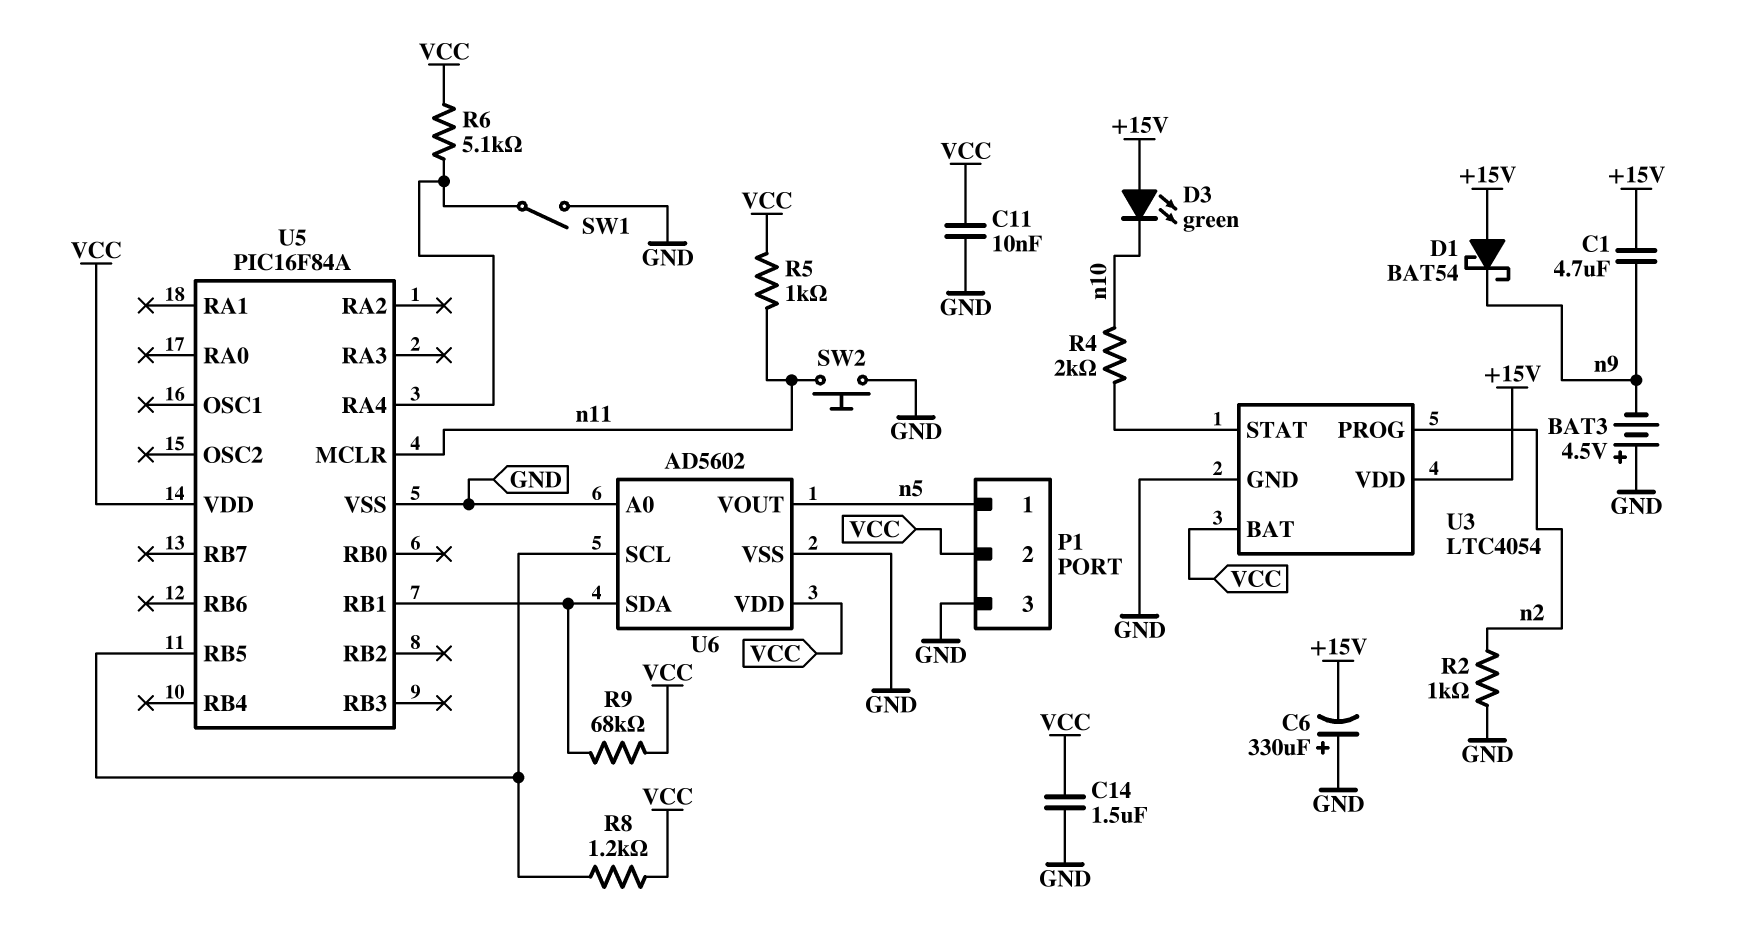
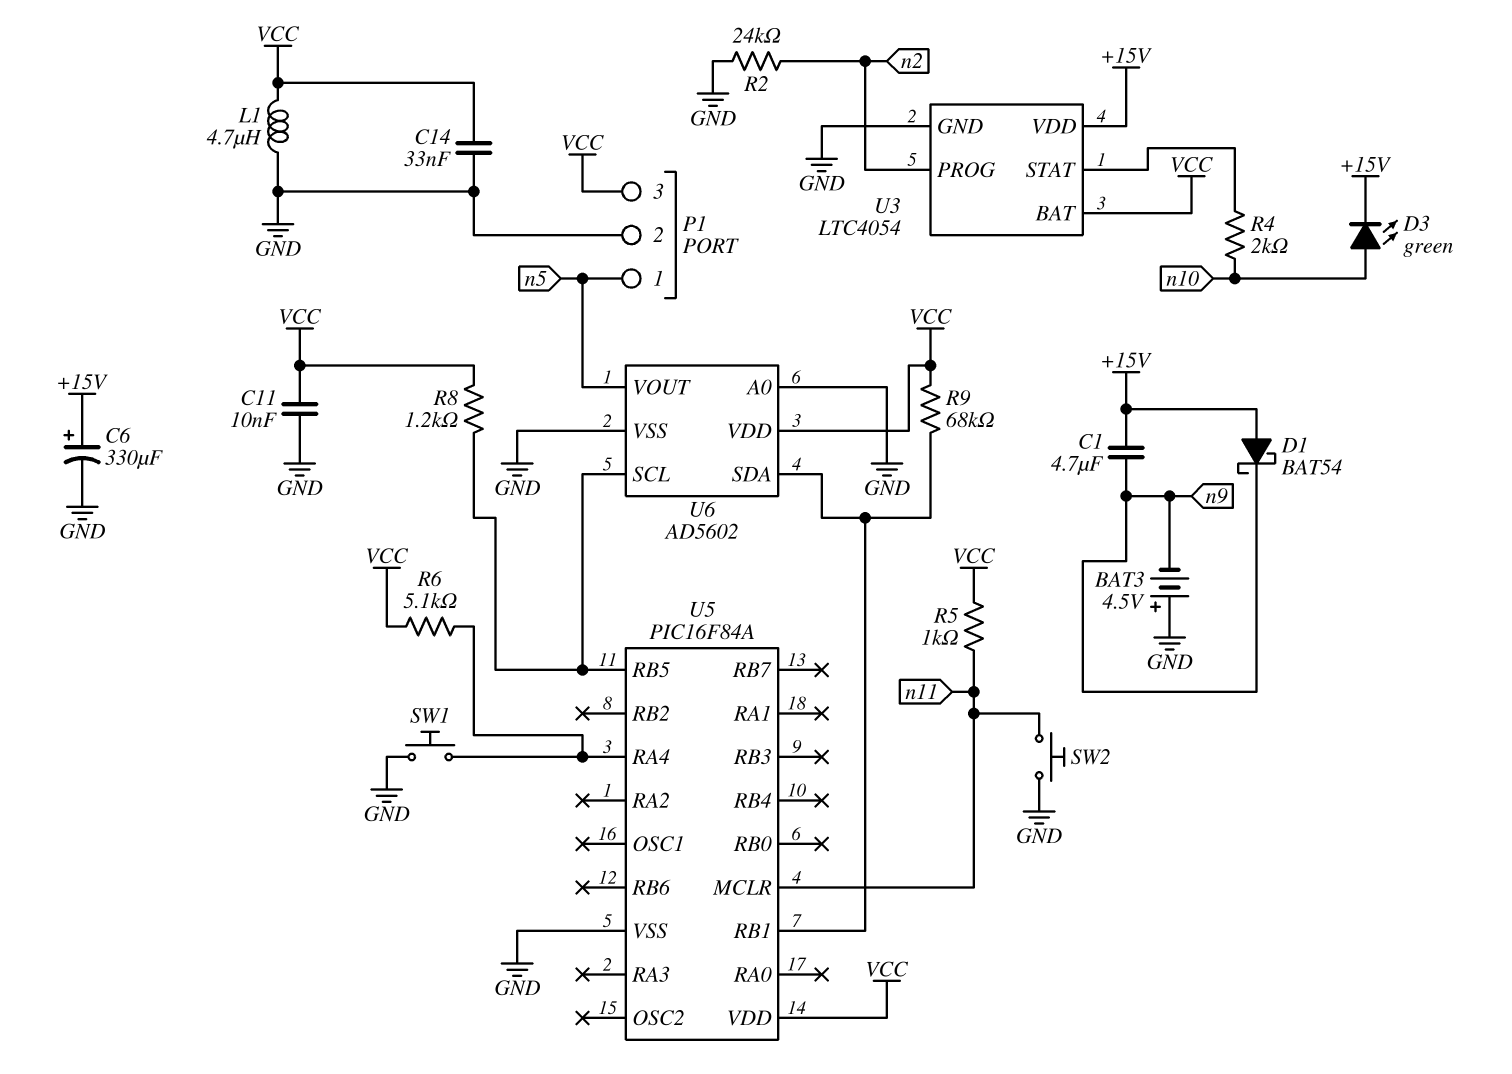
C6: 330uF (plus GND, minus +15V) -> 330uF (plus +15V, minus GND)
C14: 1.5uF (GND, VCC) -> 33nF (GND, VCC)
D3: LED green (A +15V, K n10) -> LED green (A n10, K +15V)
L1: none -> 4.7uH (GND, VCC)
P1 pin 2: VCC -> GND
P1 pin 3: GND -> VCC
R2: 1k (GND, n2) -> 24k (GND, n2)
SW1: switch (GND, U5/RA4) -> button (GND, U5/RA4)

